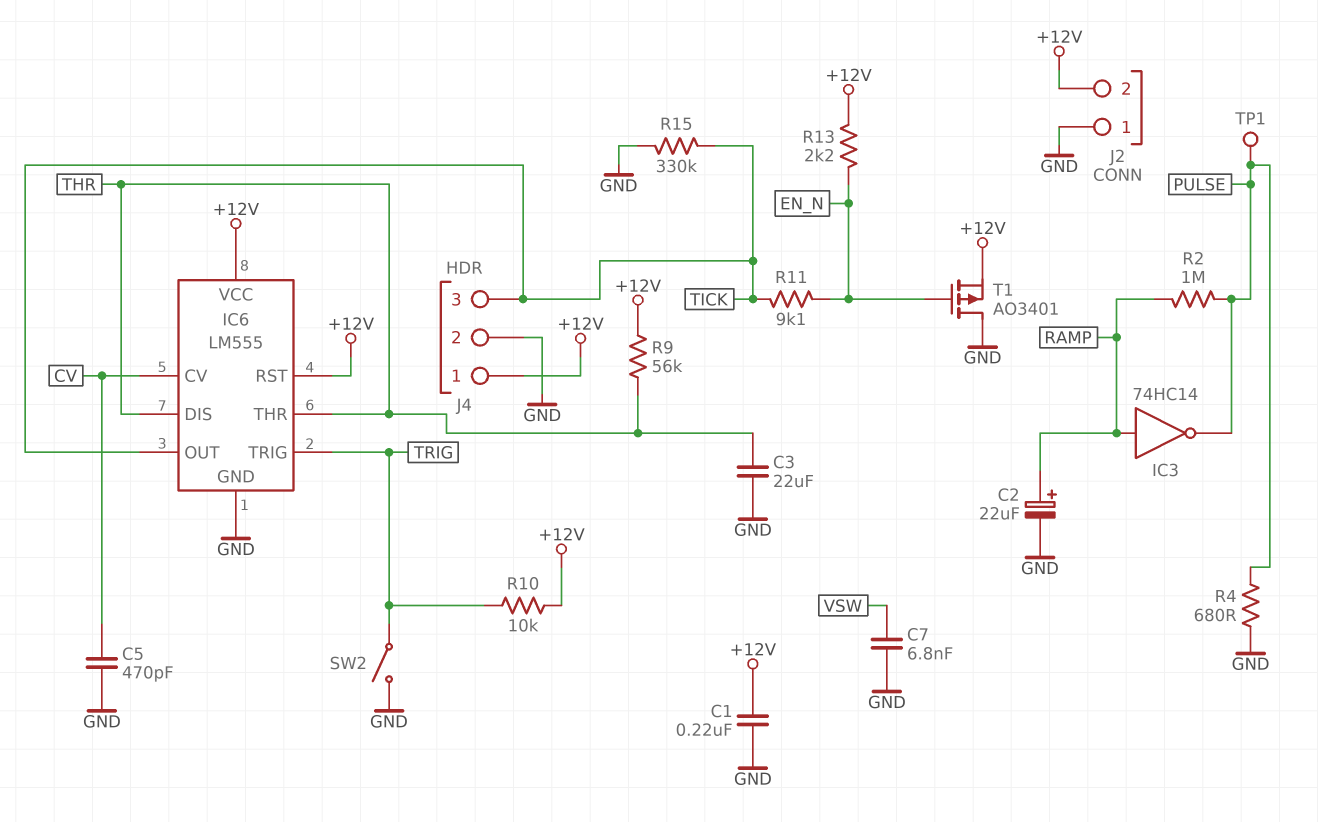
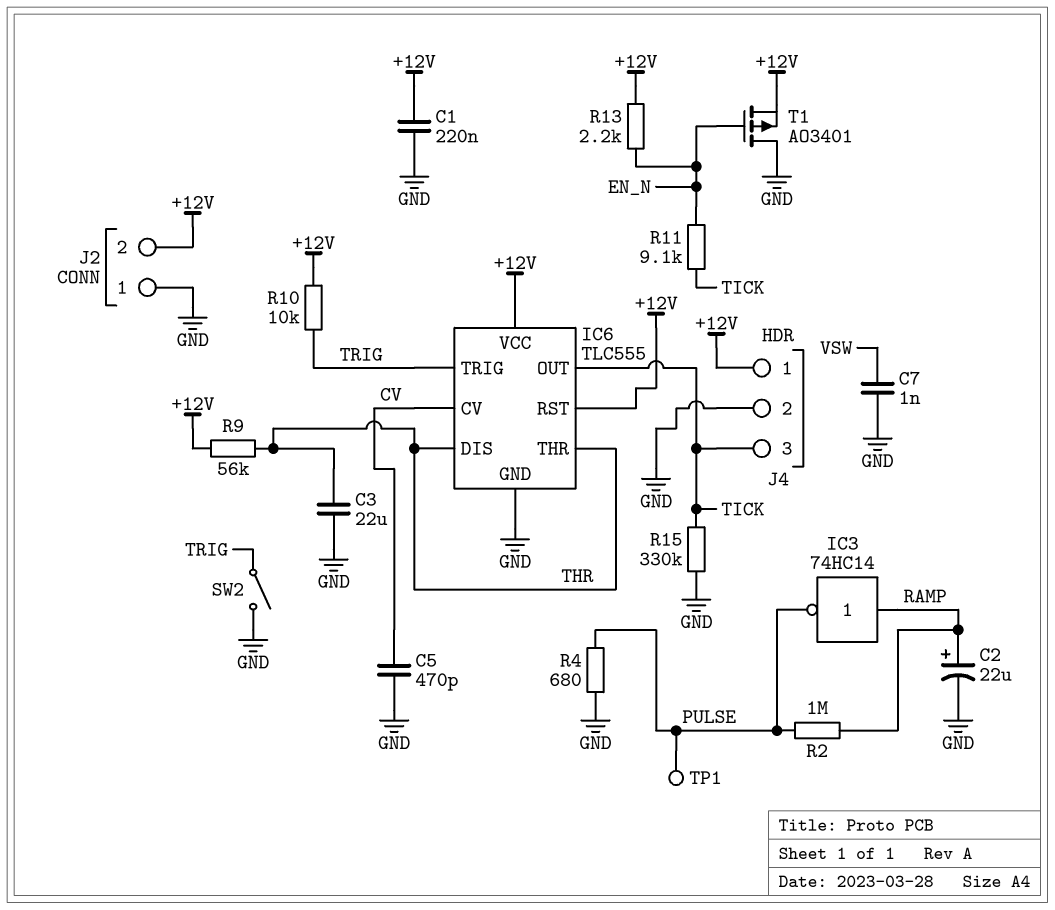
C7: 6.8nF (GND, VSW) -> 1nF (GND, VSW)
IC6: LM555 -> TLC555

